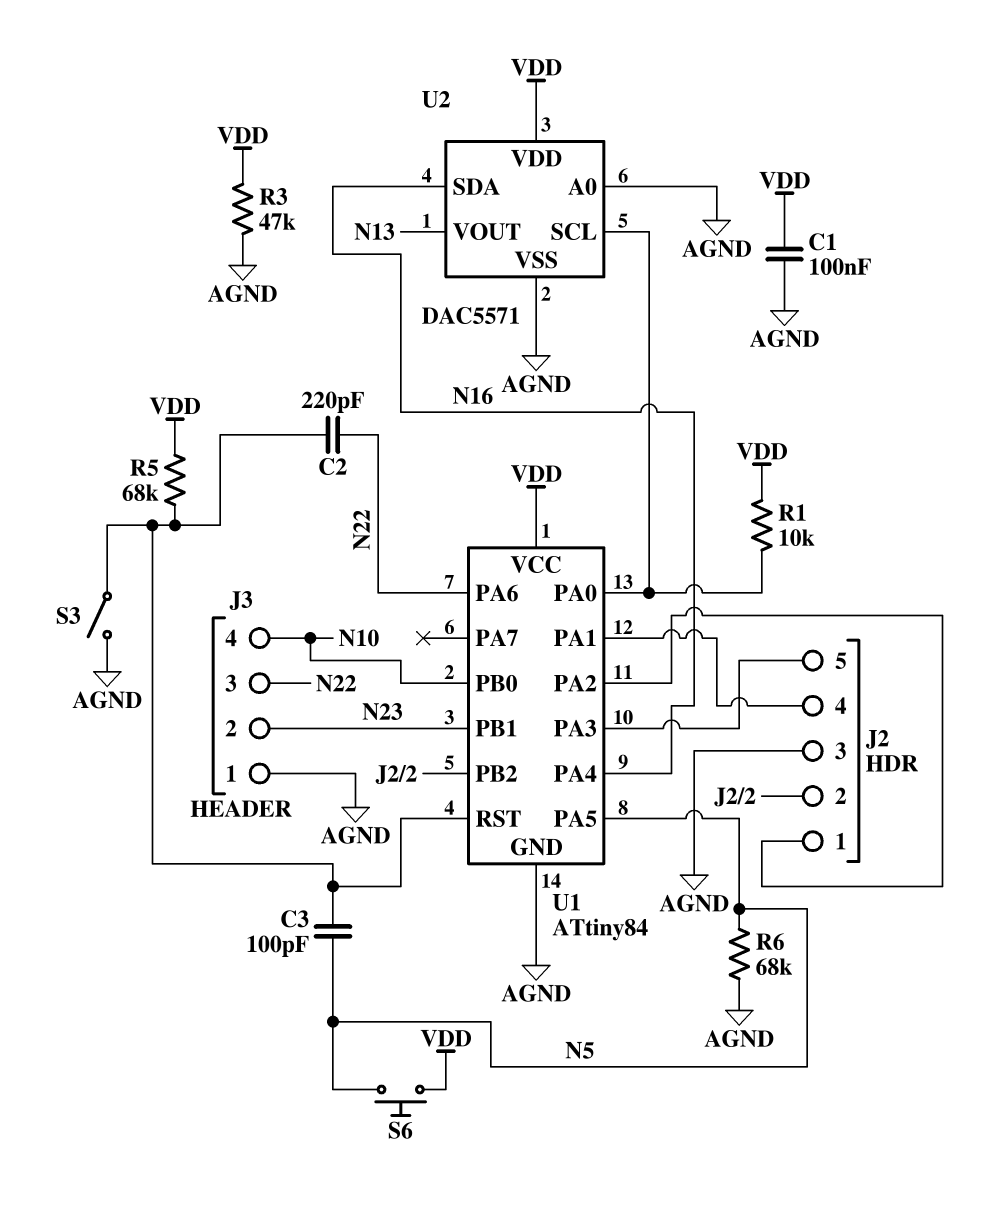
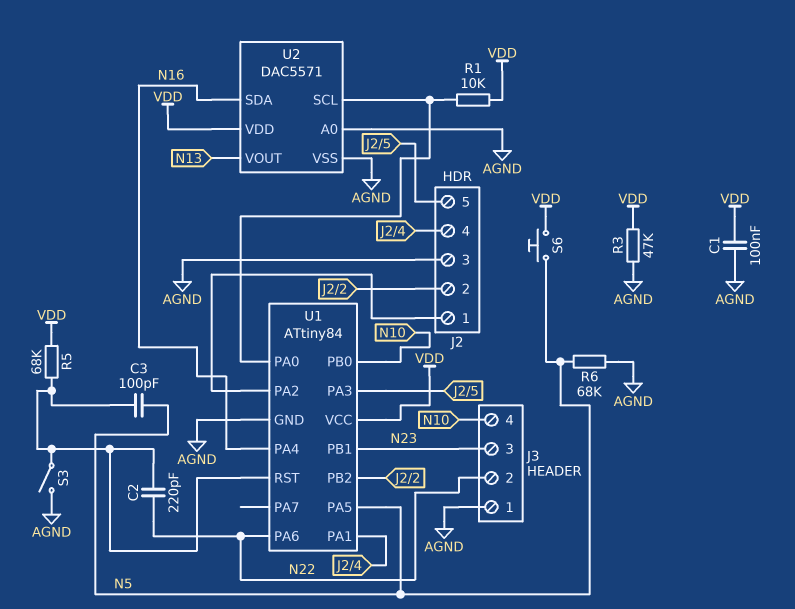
J3 pin 2: N23 -> N22
J3 pin 3: N22 -> N23

